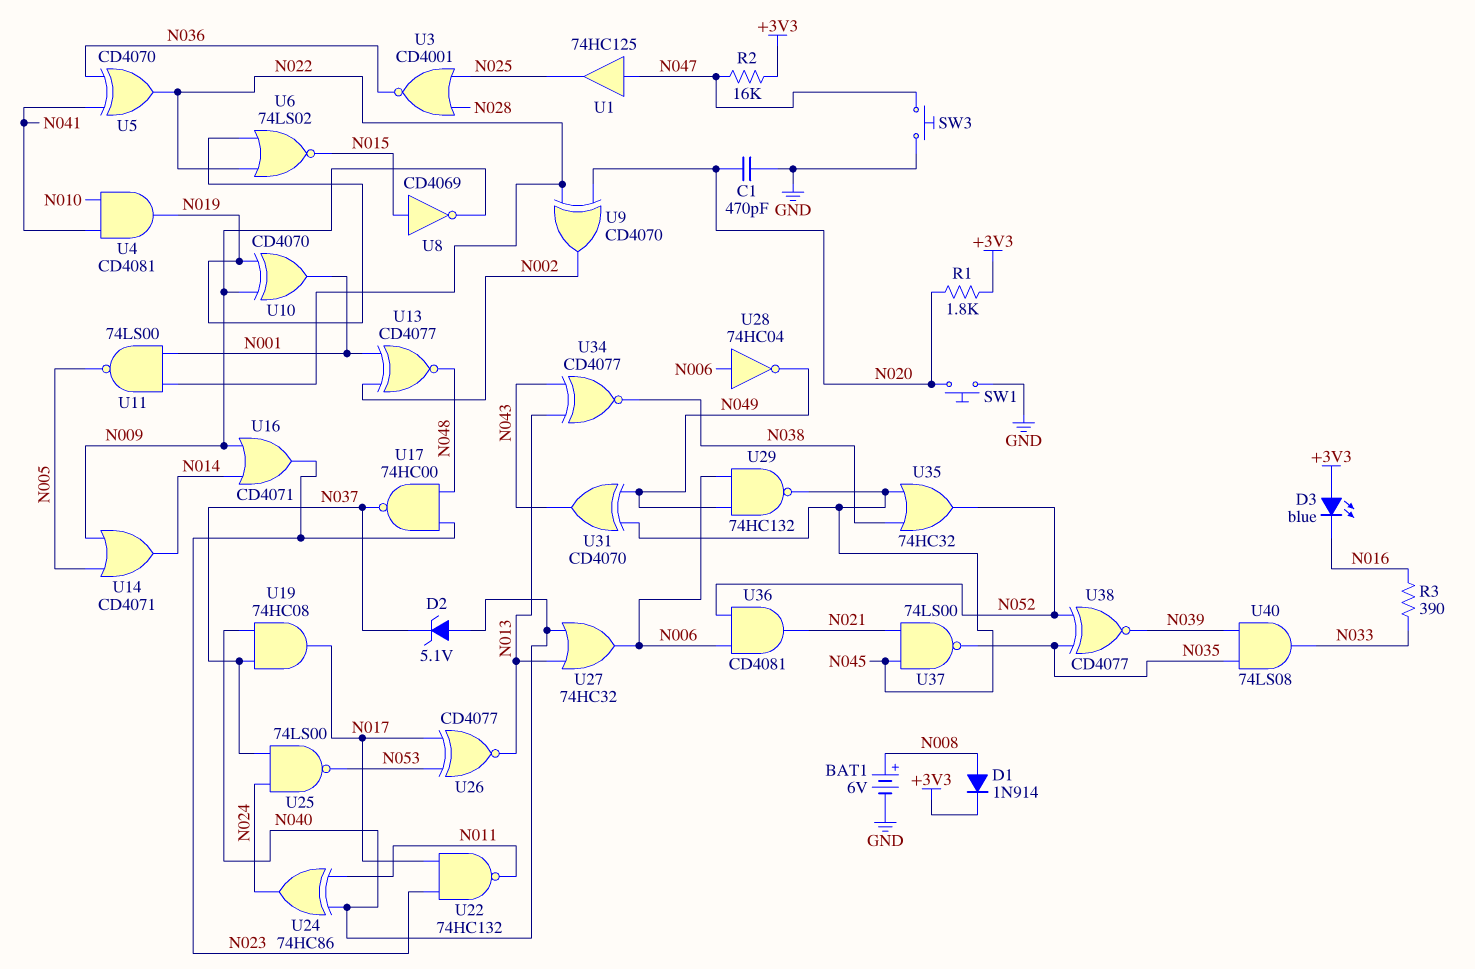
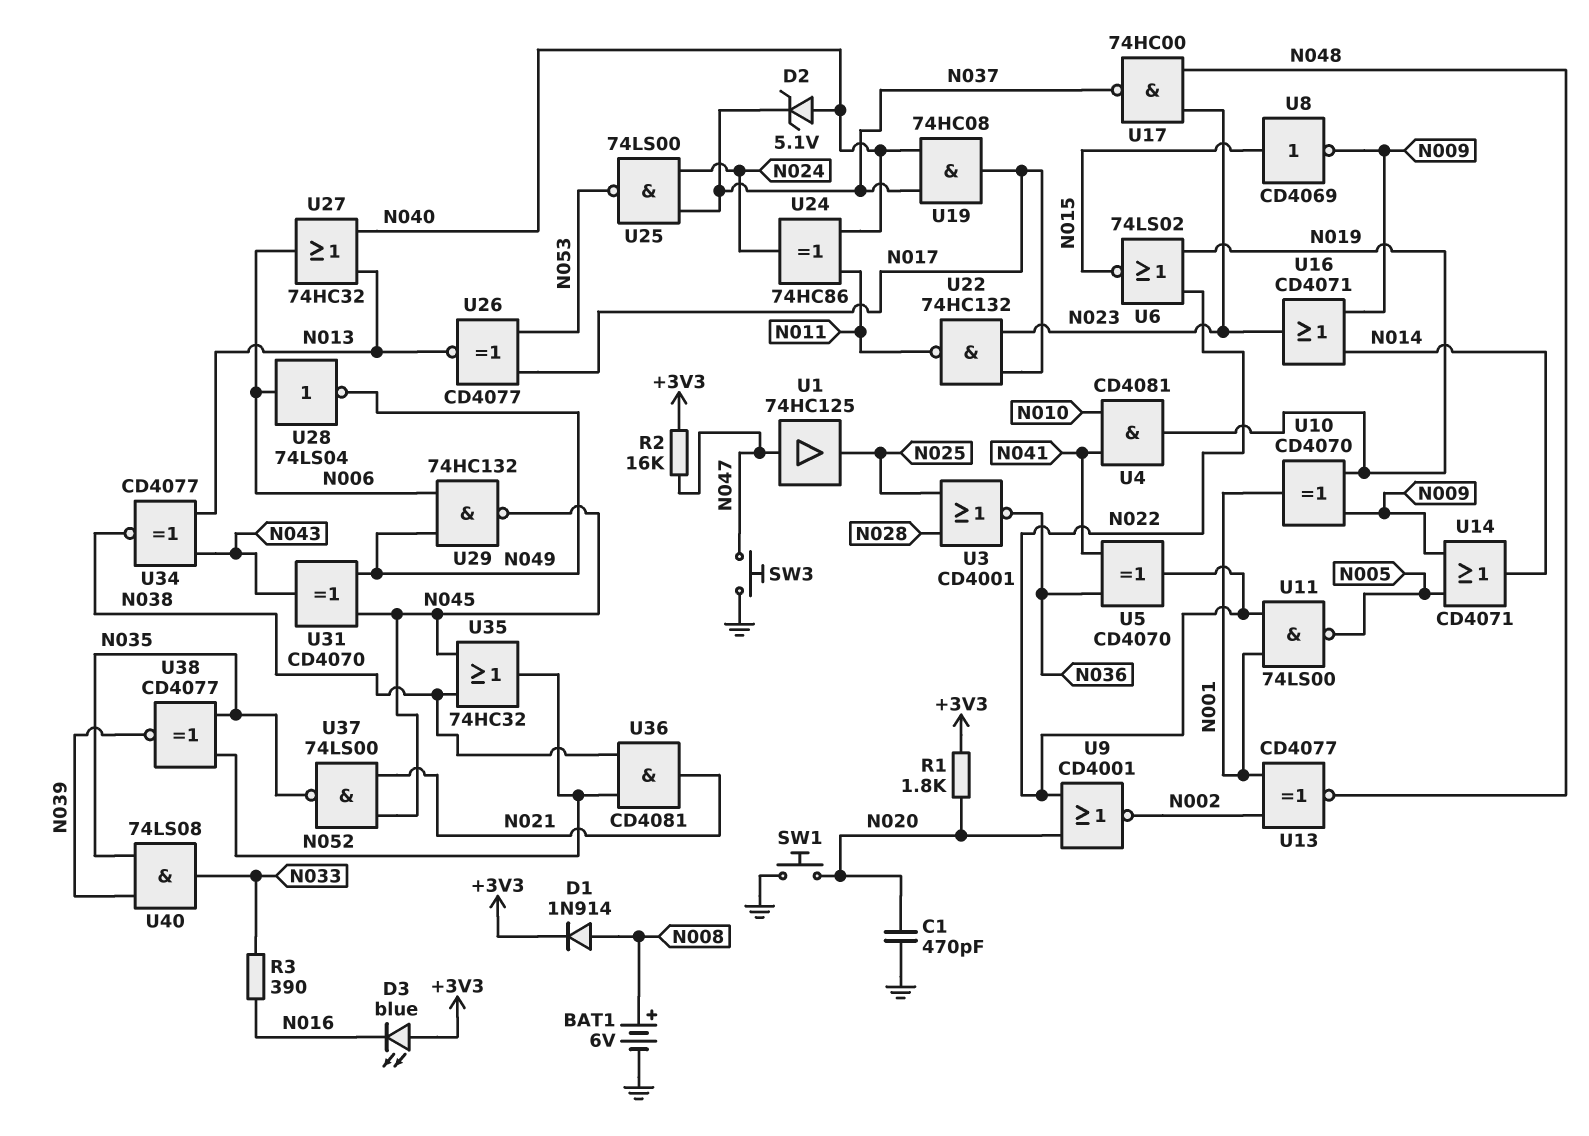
U9: XOR CD4070 (in N020, in N022, out N002) -> NOR CD4001 (in N020, in N022, out N002)
U28: NOT 74HC04 (in N006, out N049) -> NOT 74LS04 (in N006, out N049)
U36: AND CD4081 (in N006, in N052, out N021) -> AND CD4081 (in N038, in N052, out N021)

